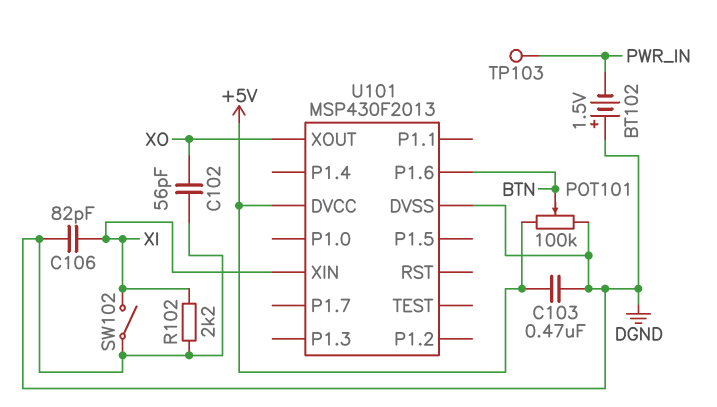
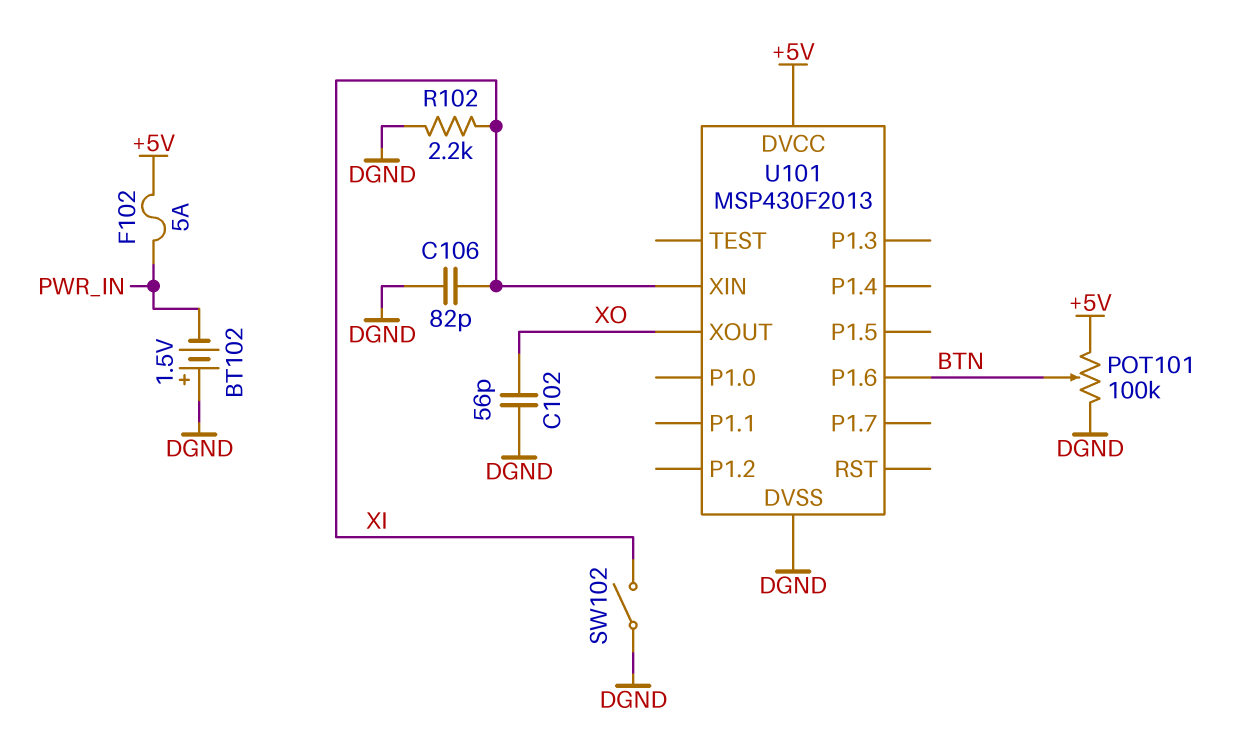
C103: 470nF (+5V, DGND) -> none
F102: none -> 5A (+5V, PWR_IN)
TP103: test point (PWR_IN) -> none

